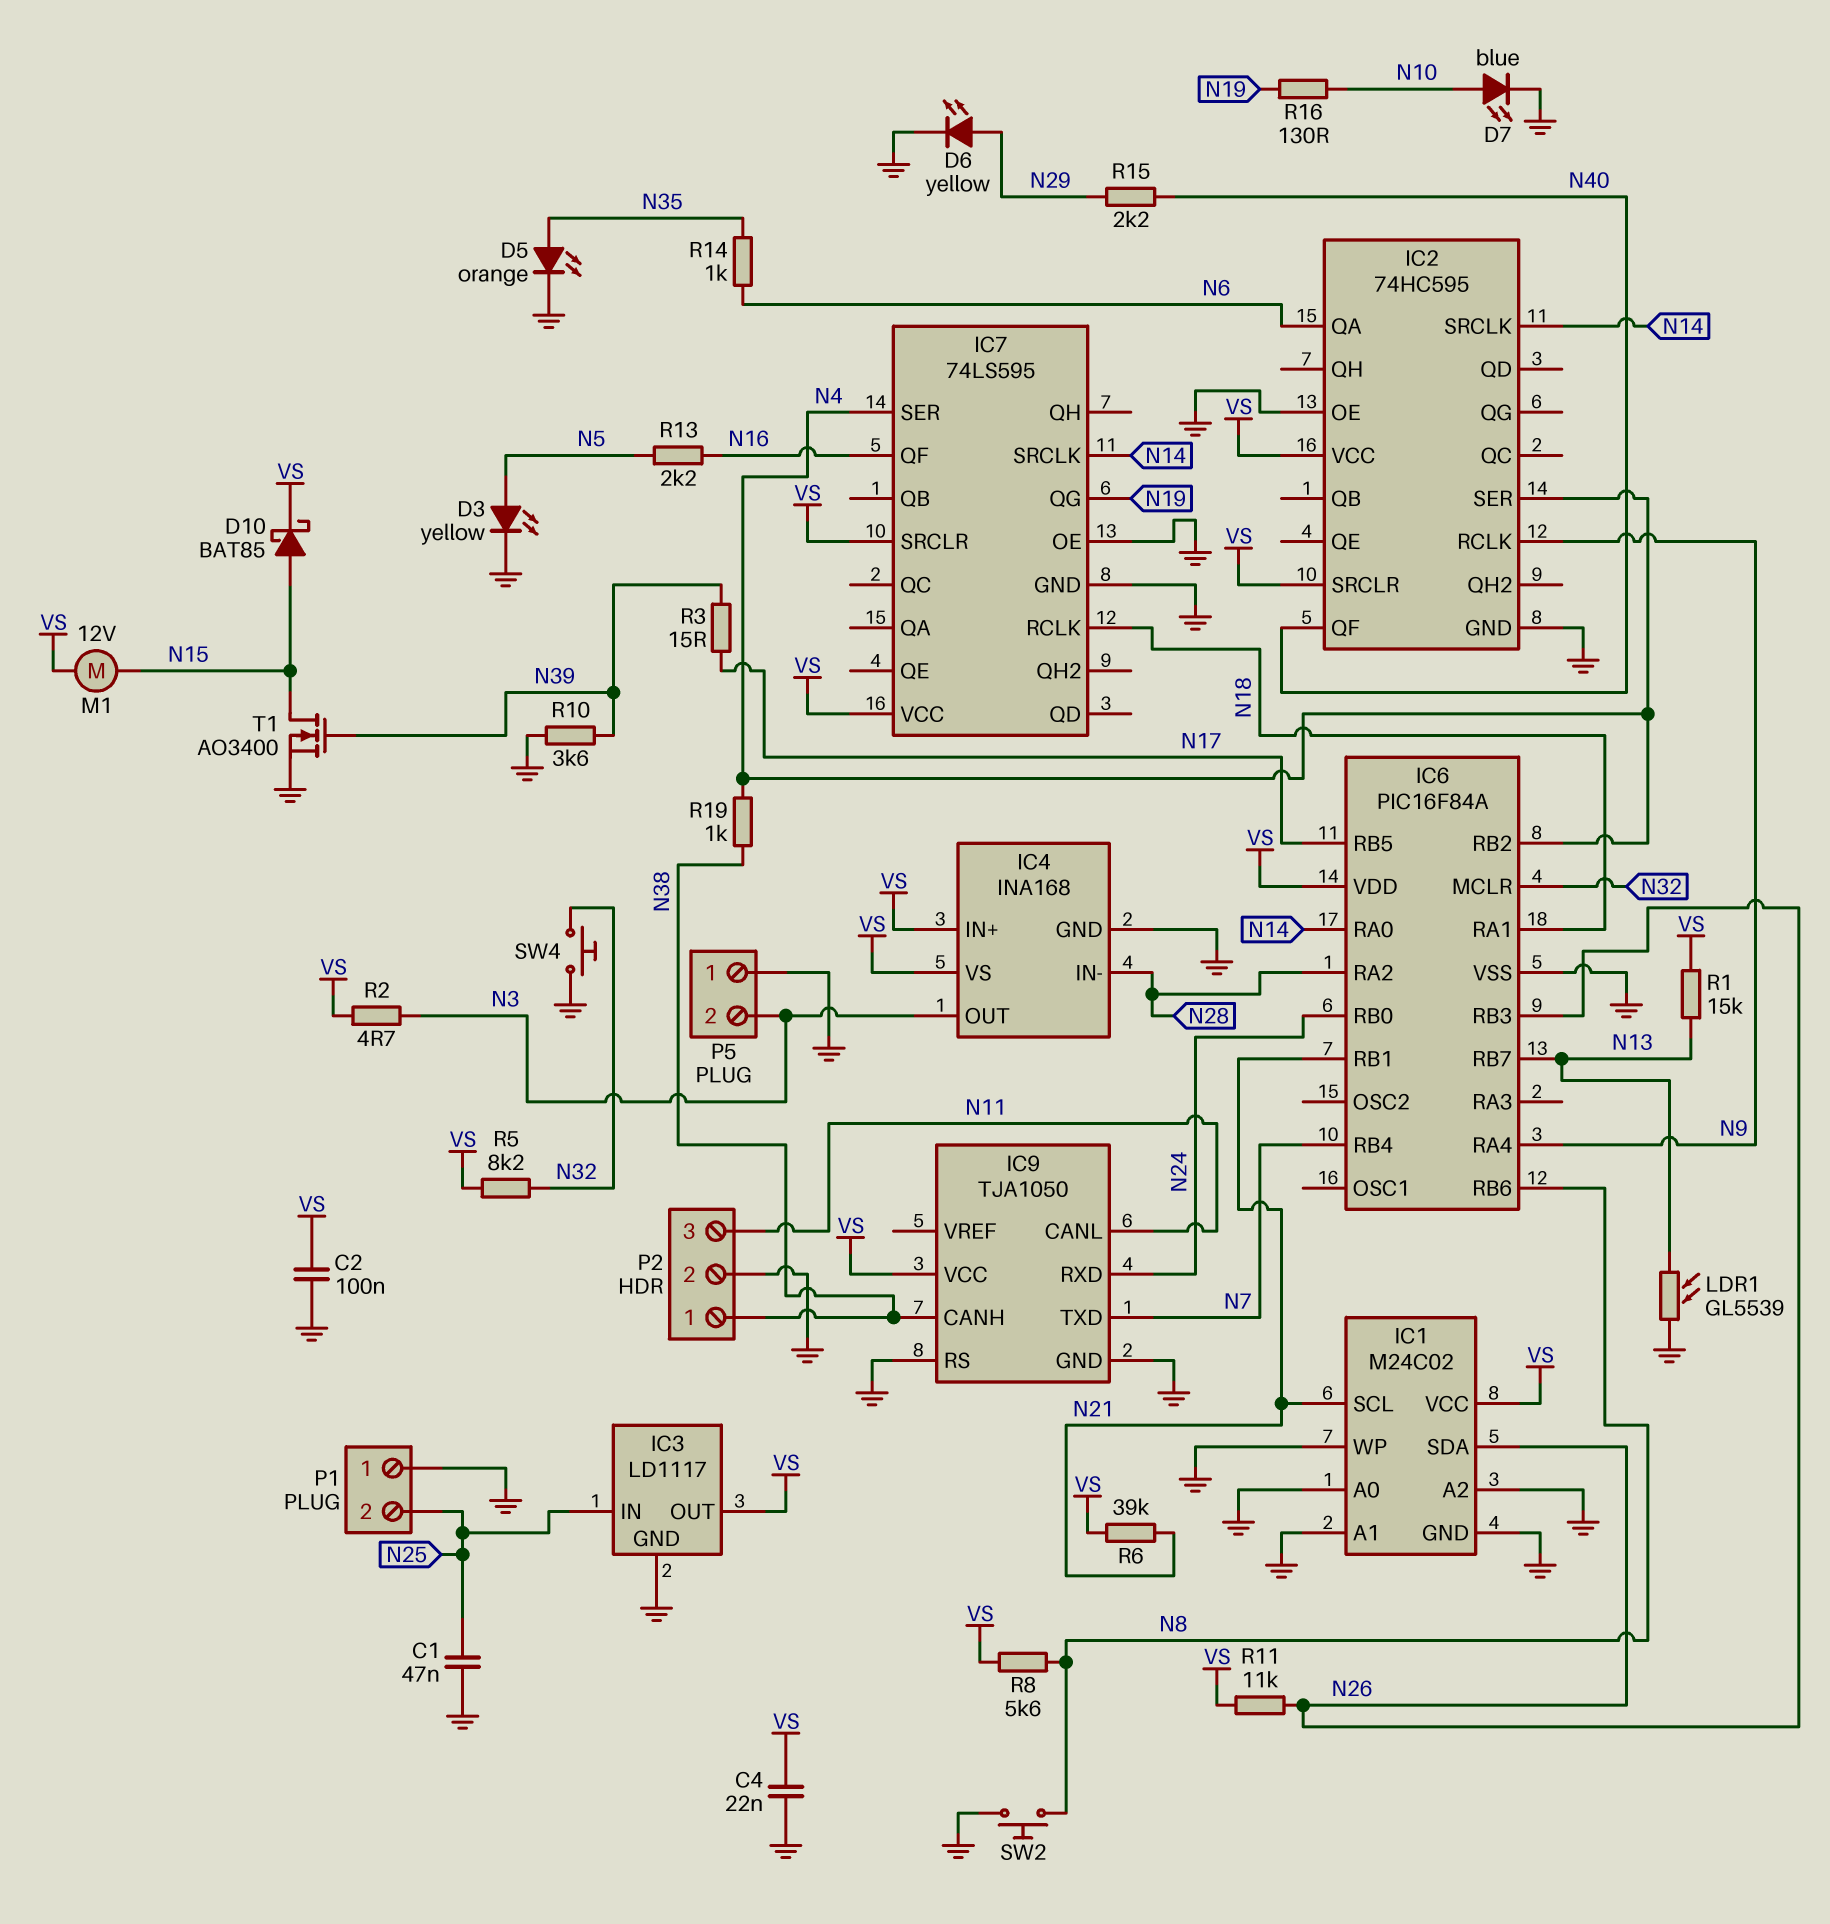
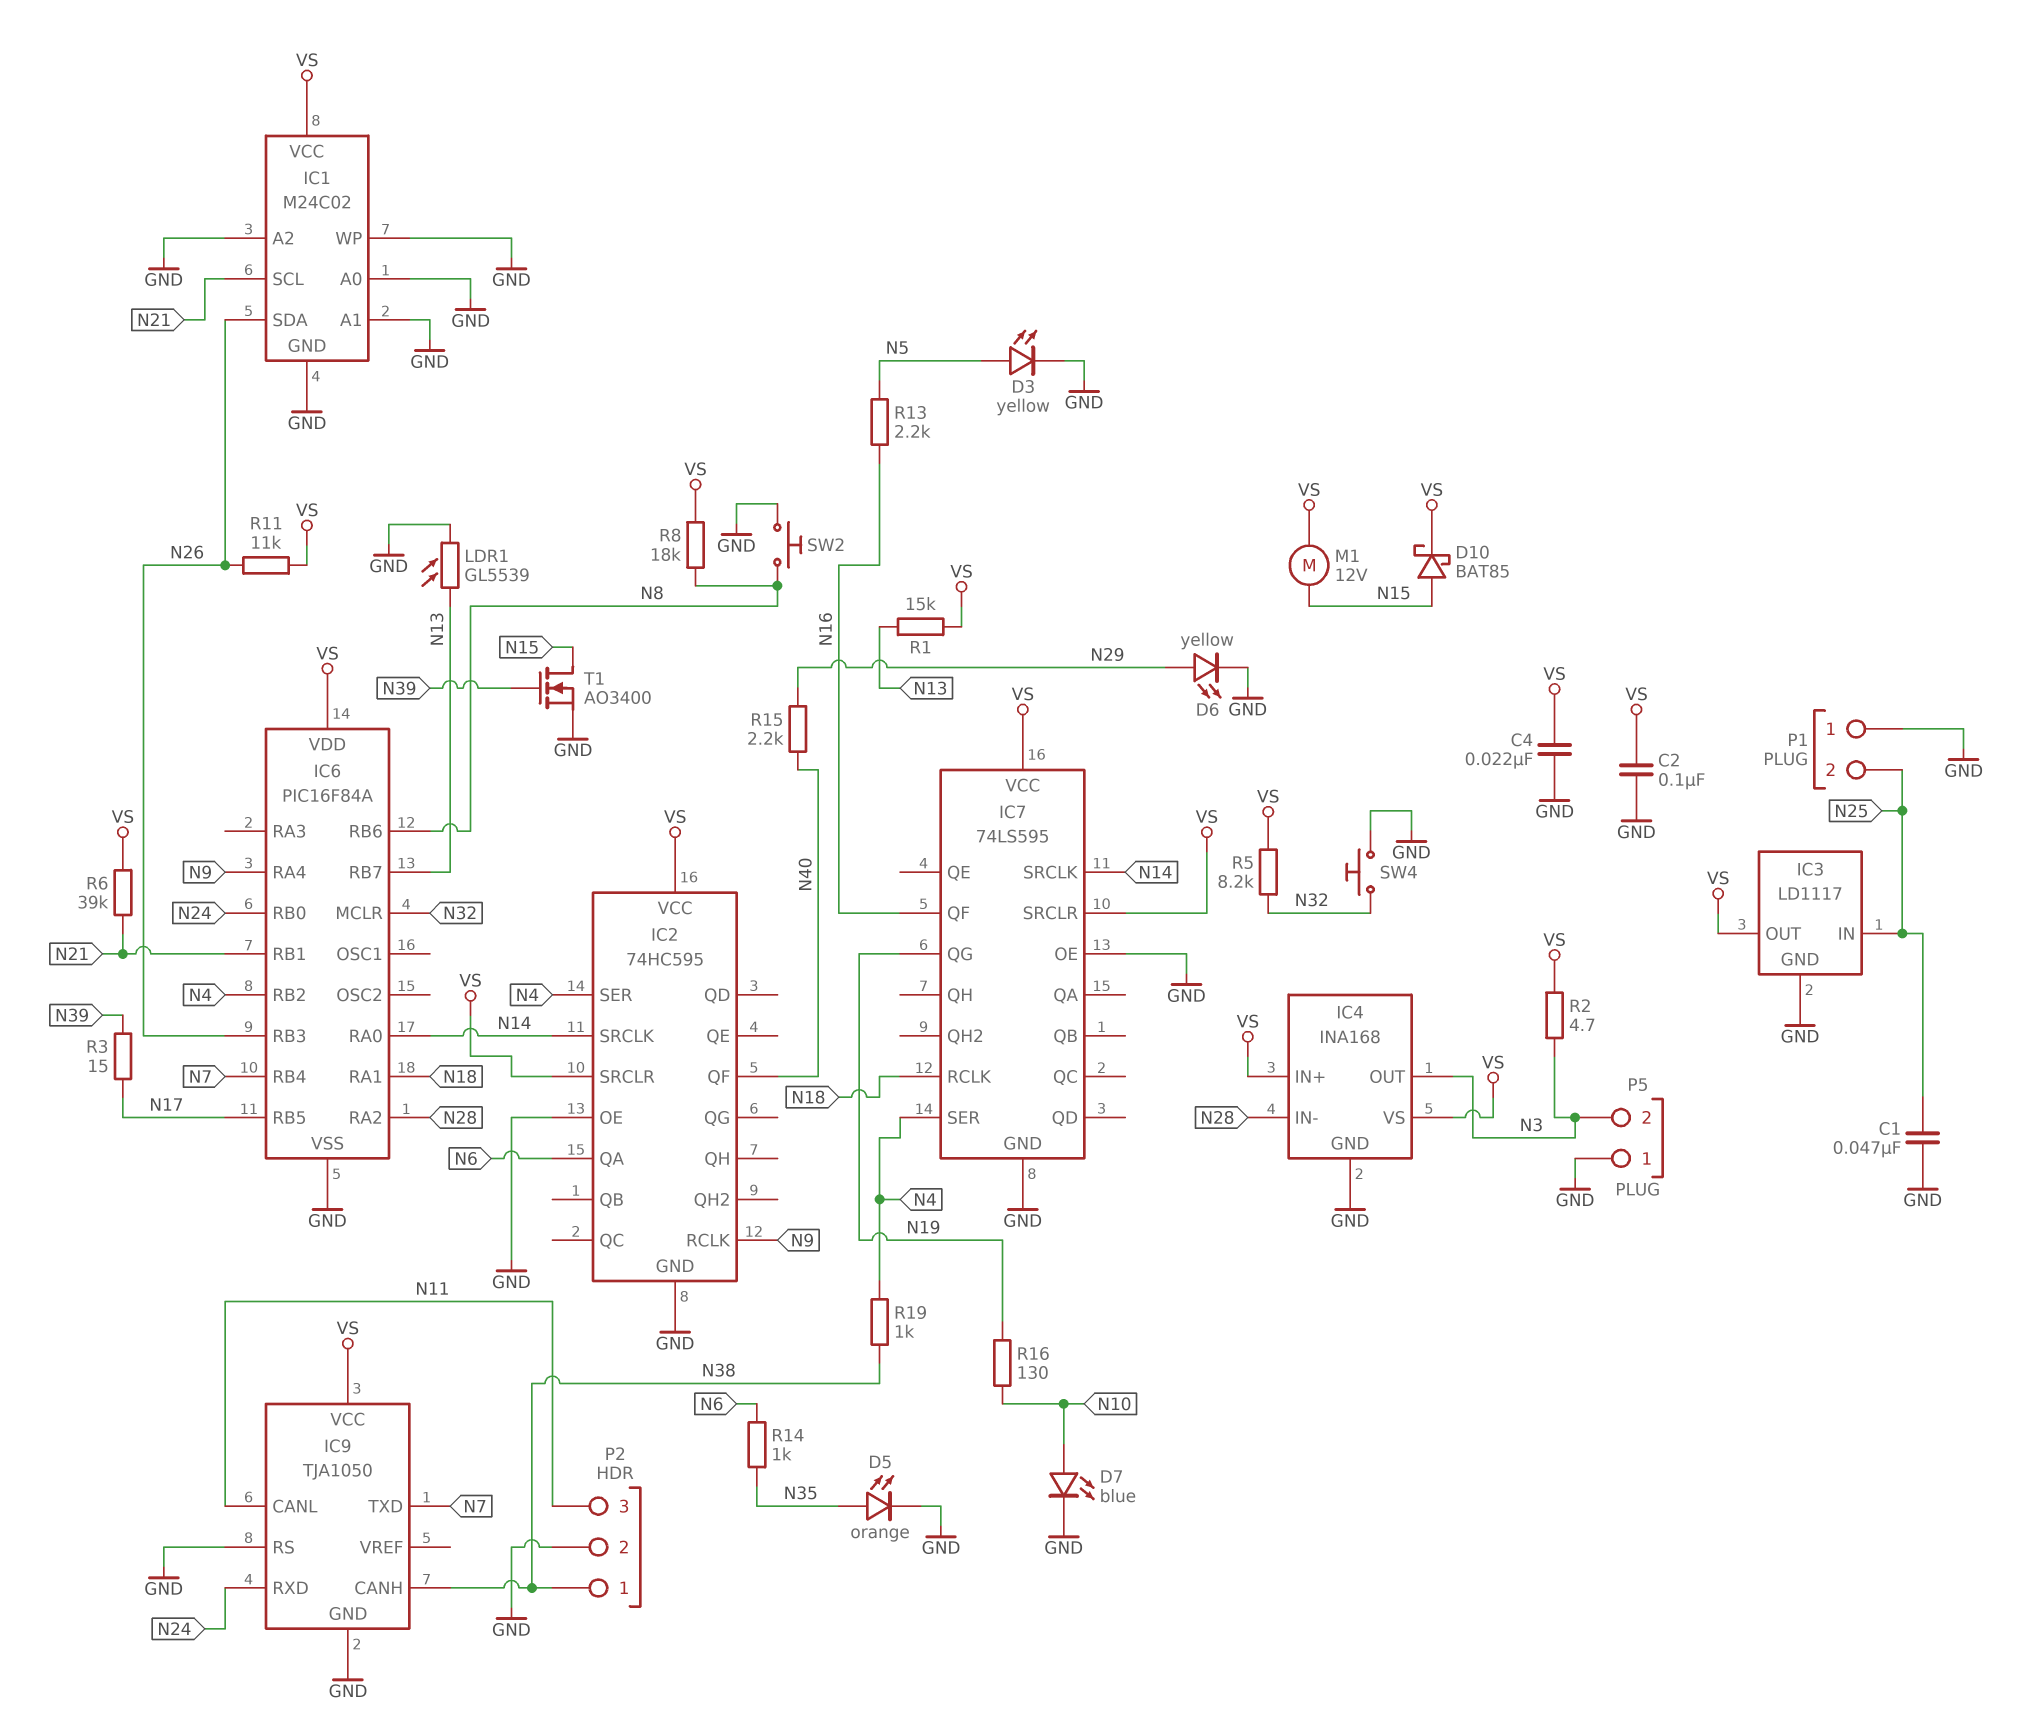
R8: 5.6k (N8, VS) -> 18k (N8, VS)
R10: 3.6k (GND, N39) -> none

